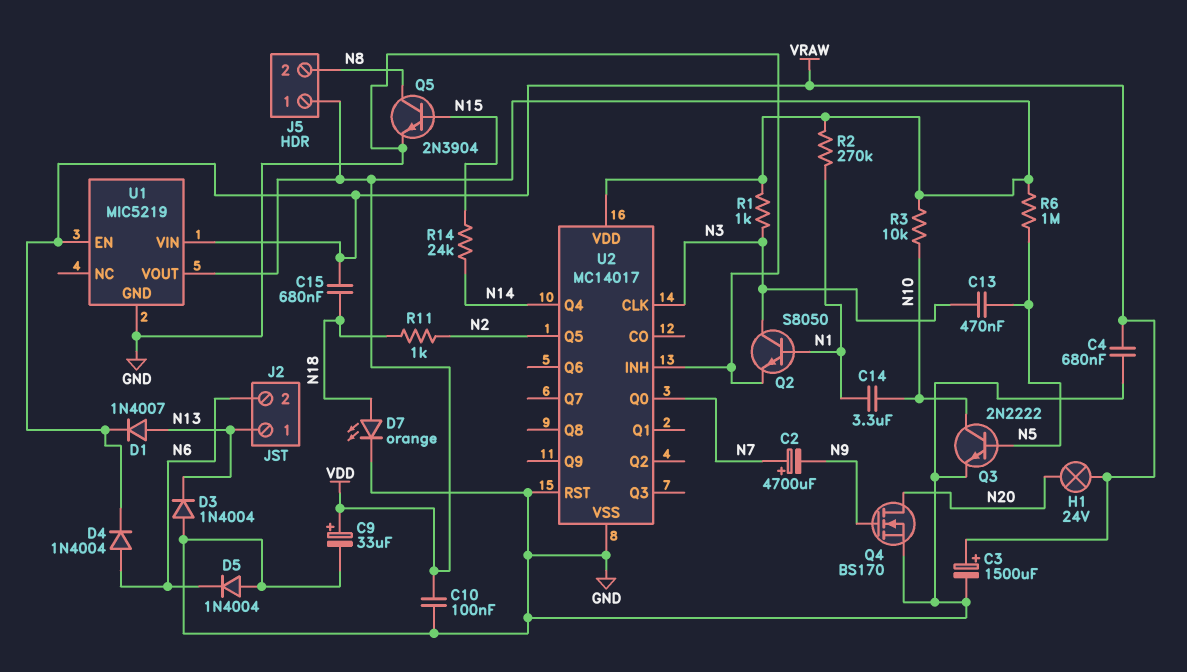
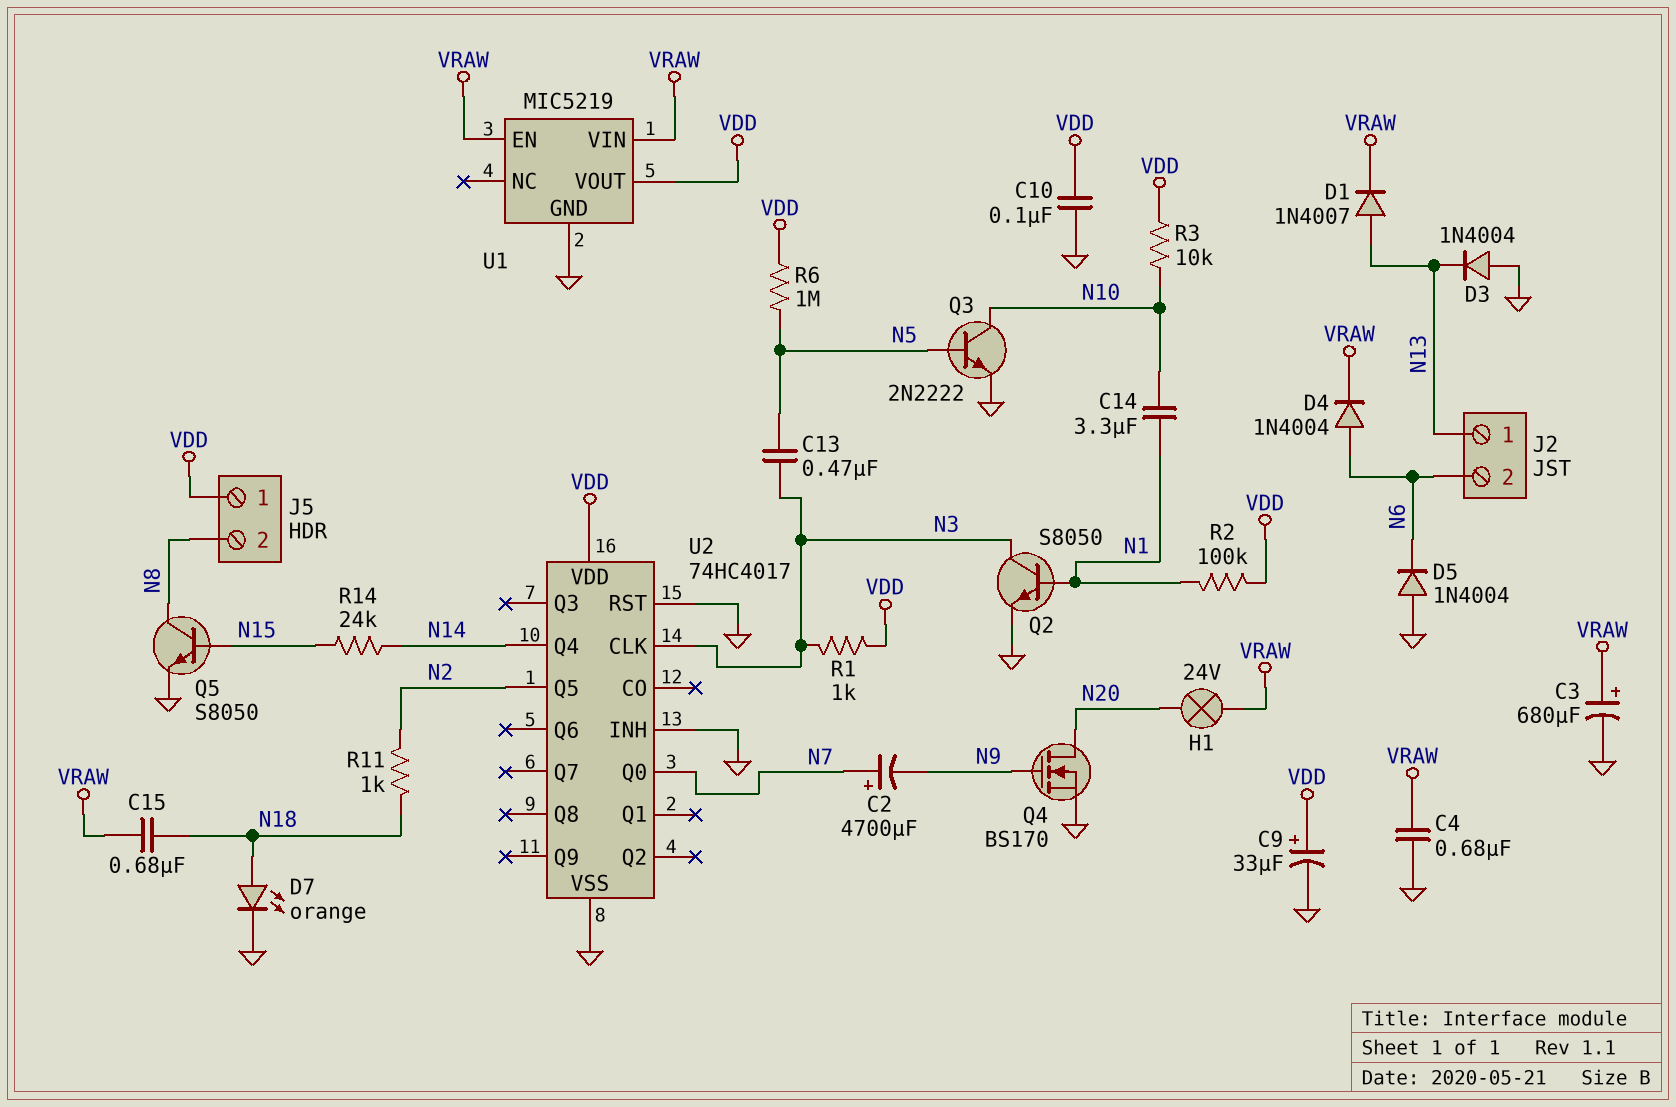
C3: 1500uF (plus VRAW, minus GND) -> 680uF (plus VRAW, minus GND)
Q5: NPN 2N3904 (B N15, C N8, E GND) -> NPN S8050 (B N15, C N8, E GND)
R2: 270k (N1, VDD) -> 100k (N1, VDD)
U2: MC14017 -> 74HC4017

